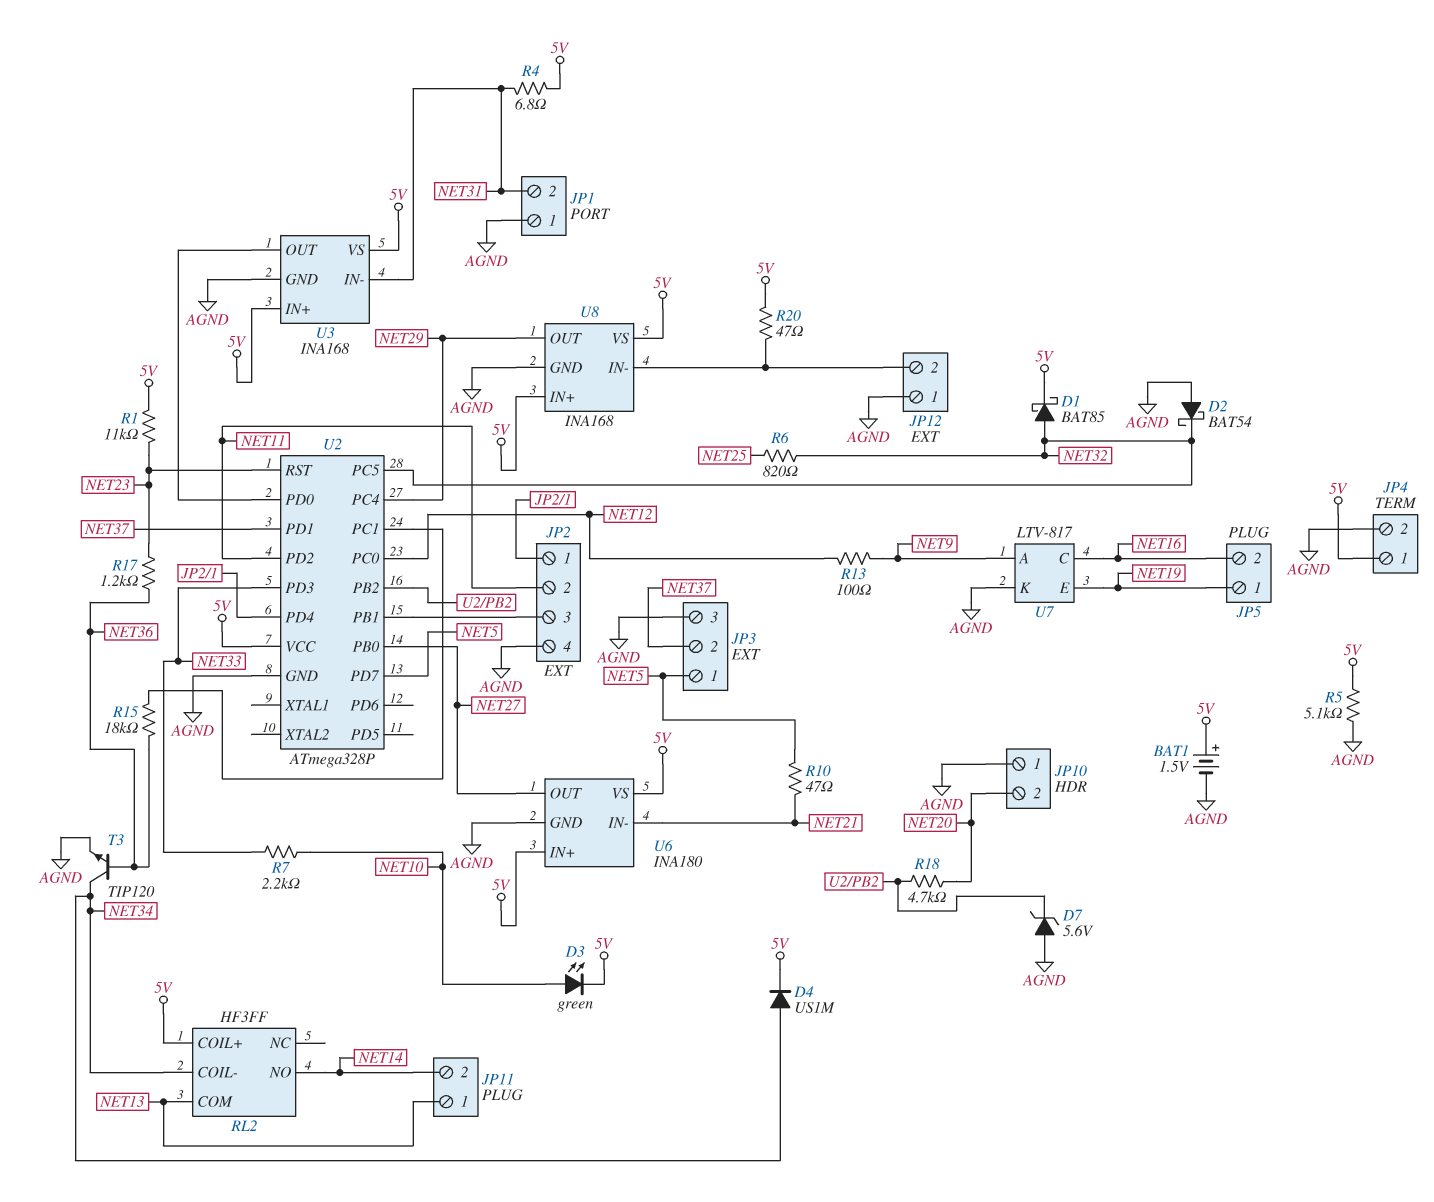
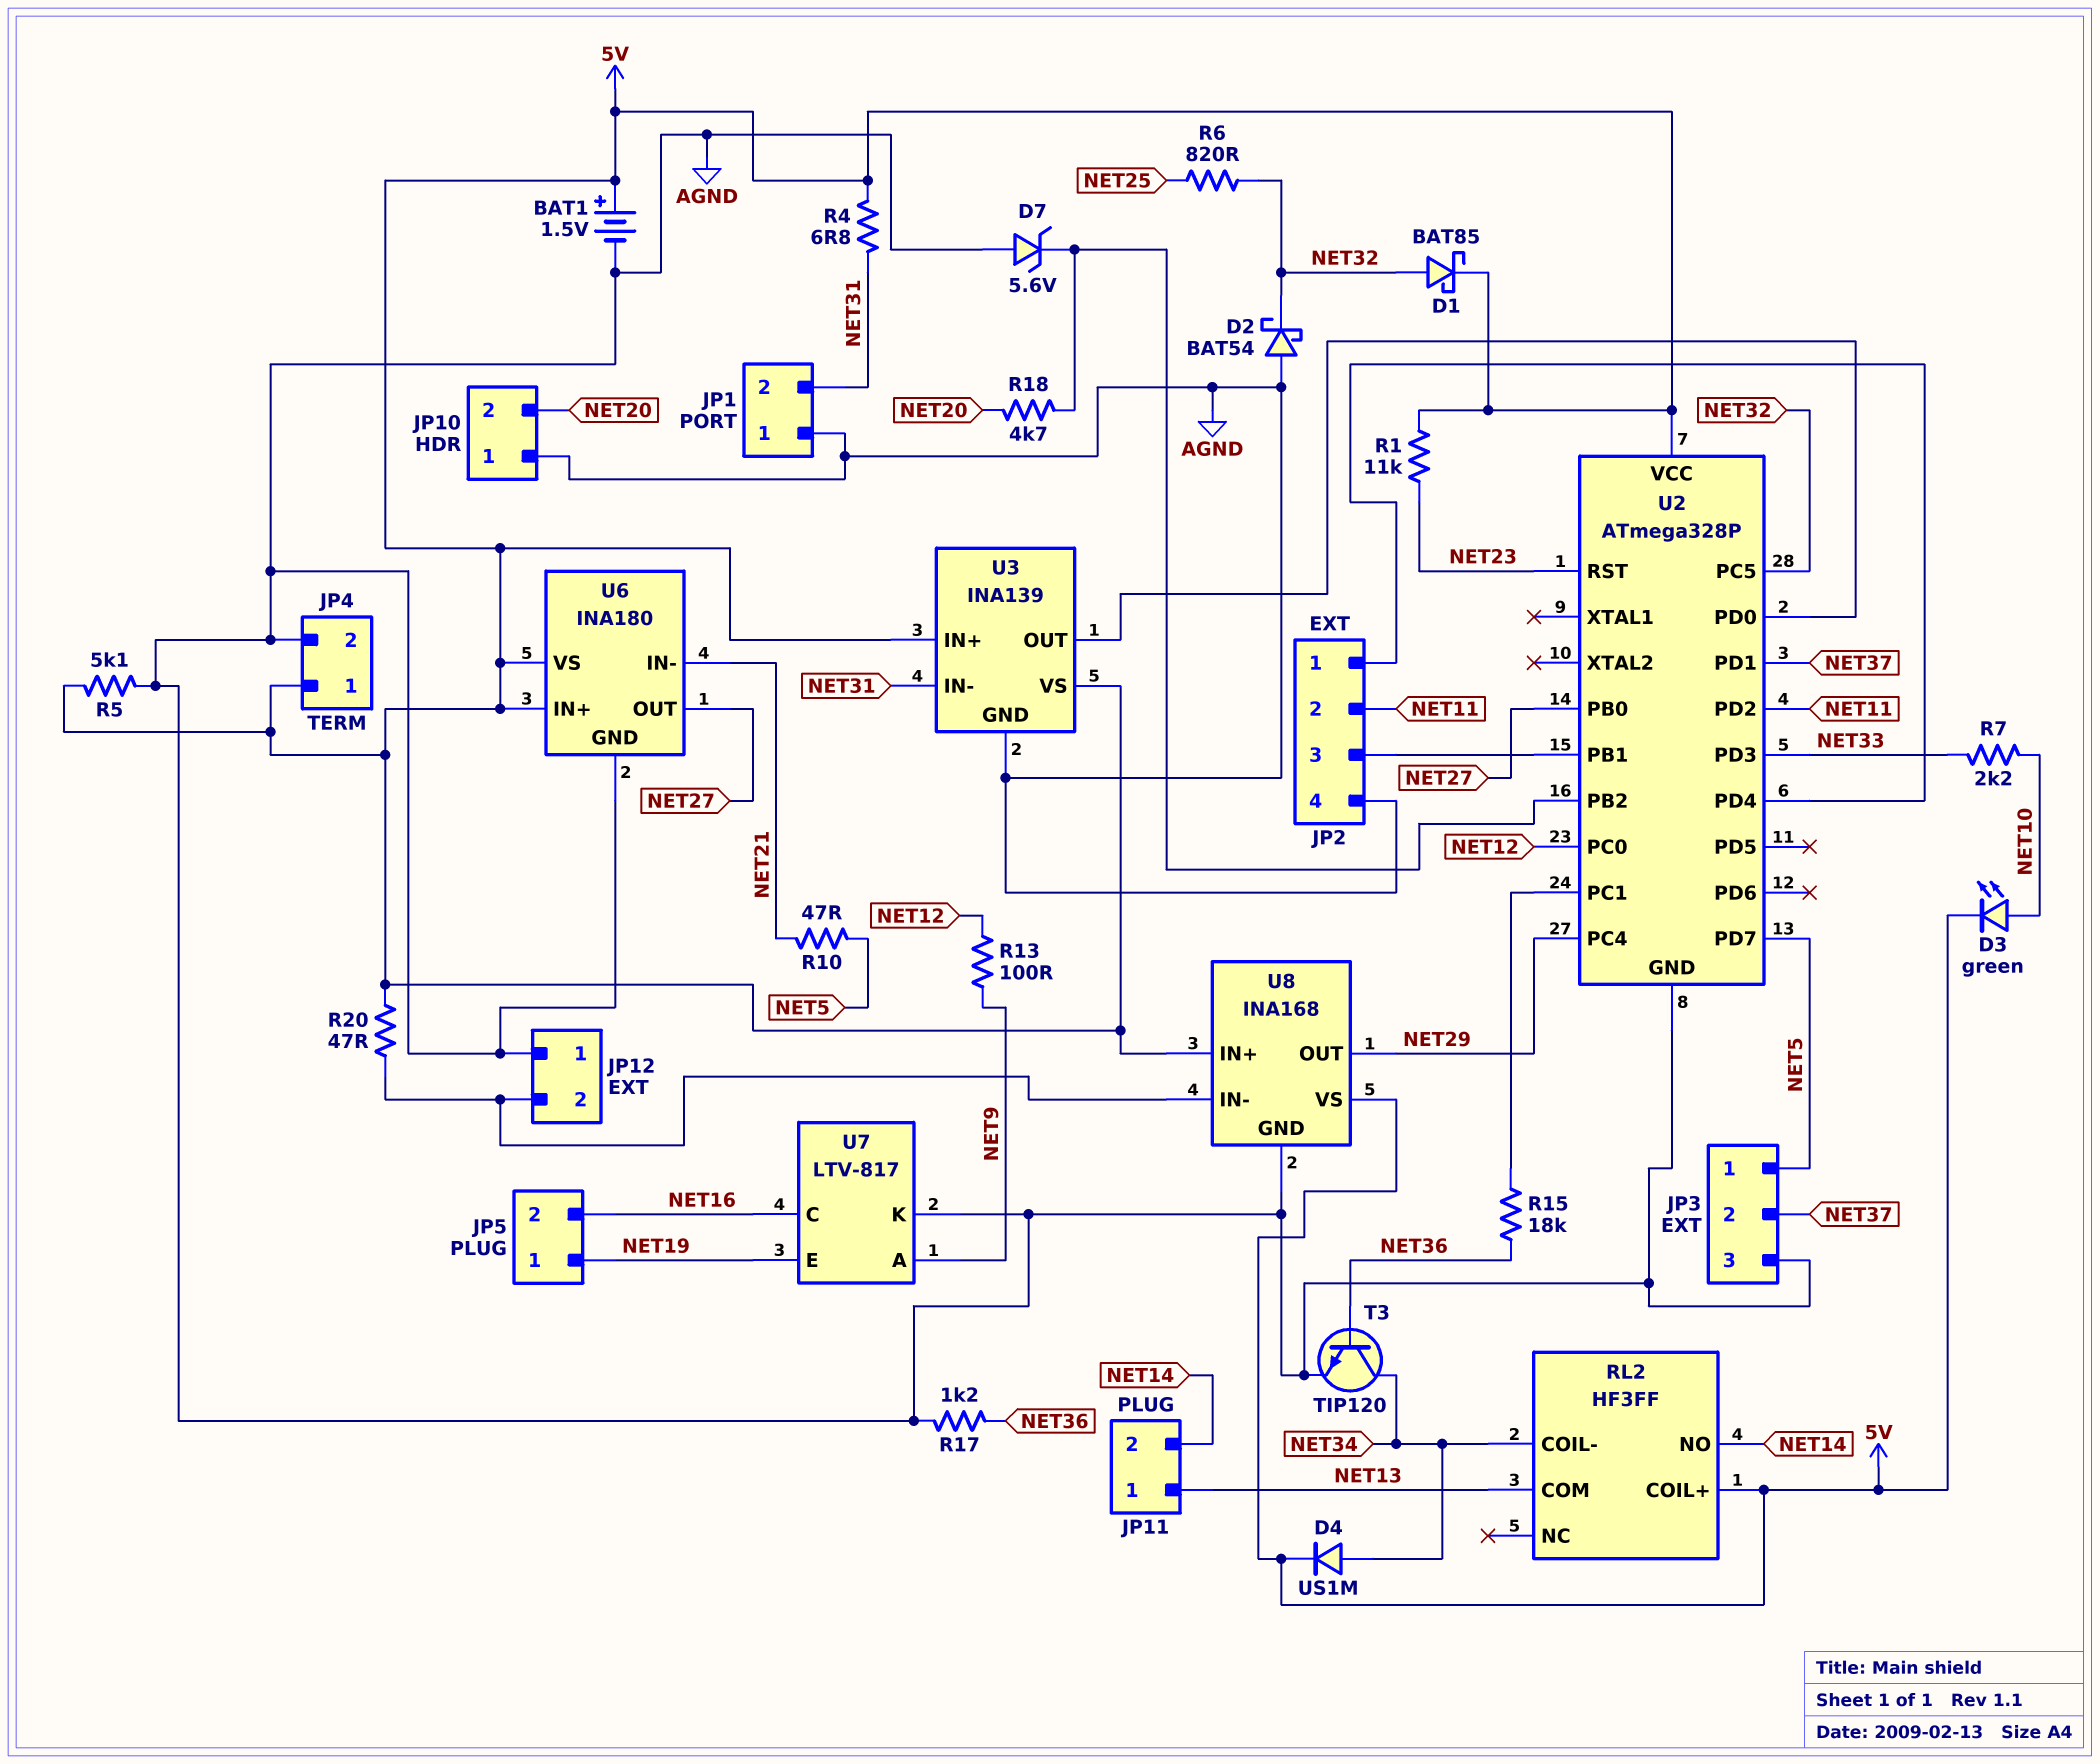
R17: 1.2k (NET23, NET36) -> 1.2k (AGND, NET36)
U3: INA168 -> INA139

